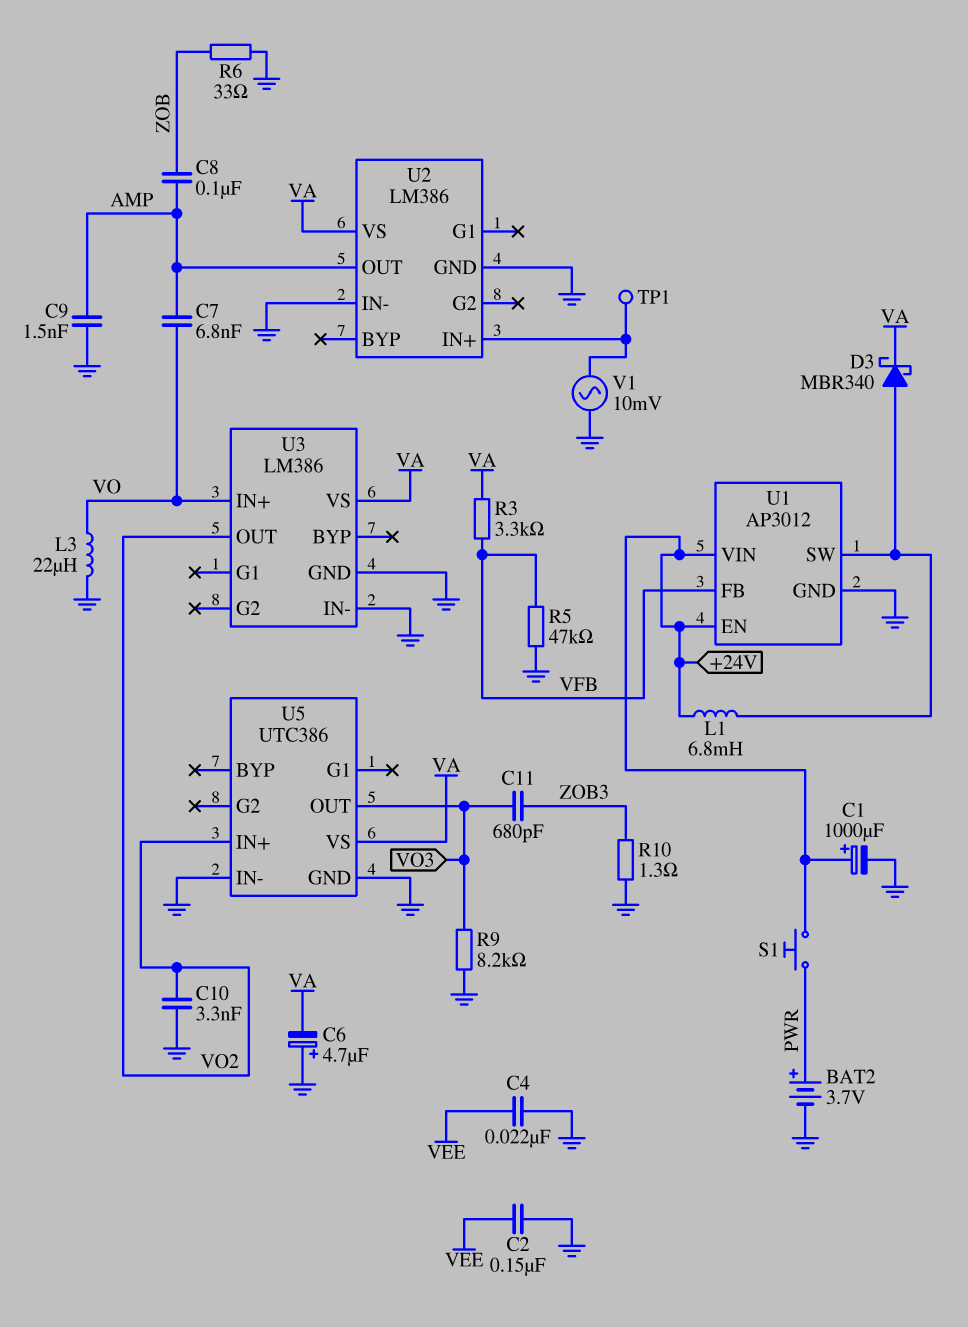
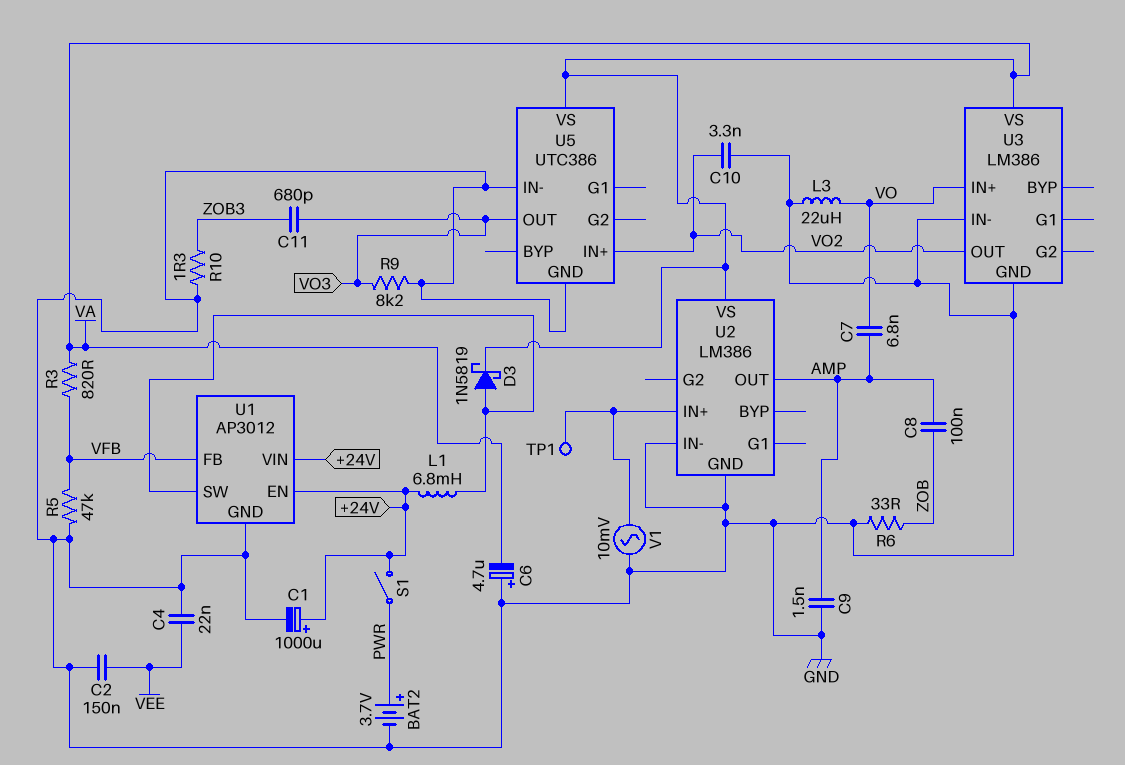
D3: schottky MBR340 (A U1/SW, K VA) -> schottky 1N5819 (A U1/SW, K VA)
R3: 3.3k (VA, VFB) -> 820 (VA, VFB)
S1: button (+24V, PWR) -> switch (+24V, PWR)

